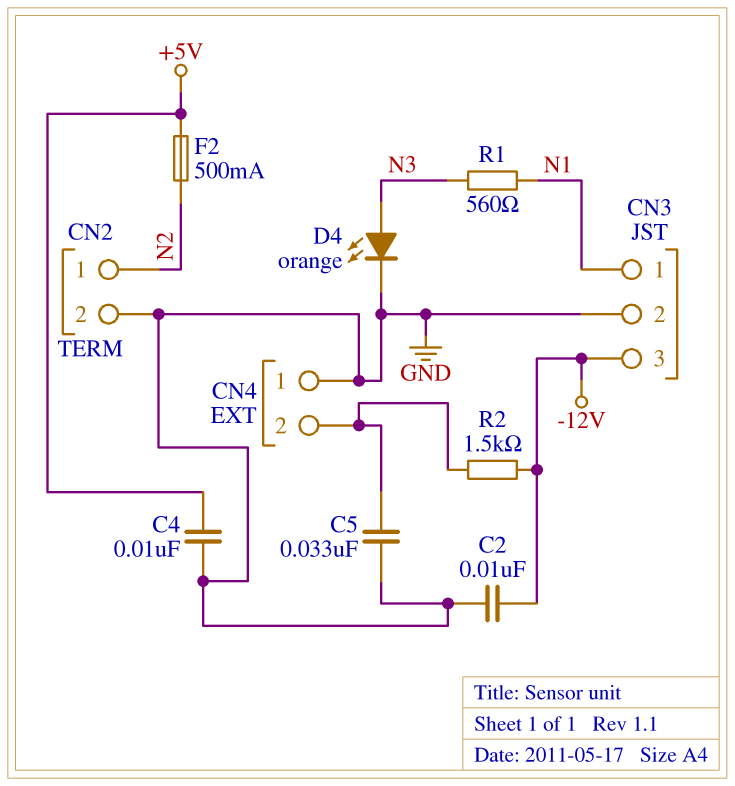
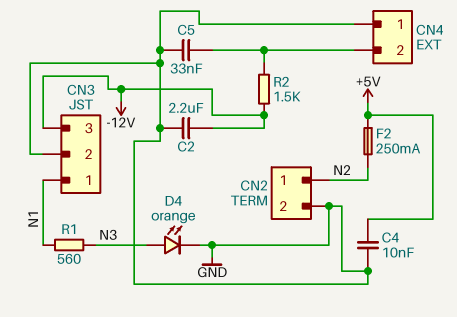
C2: 10nF (-12V, GND) -> 2.2uF (-12V, GND)
F2: 500mA (+5V, N2) -> 250mA (+5V, N2)

